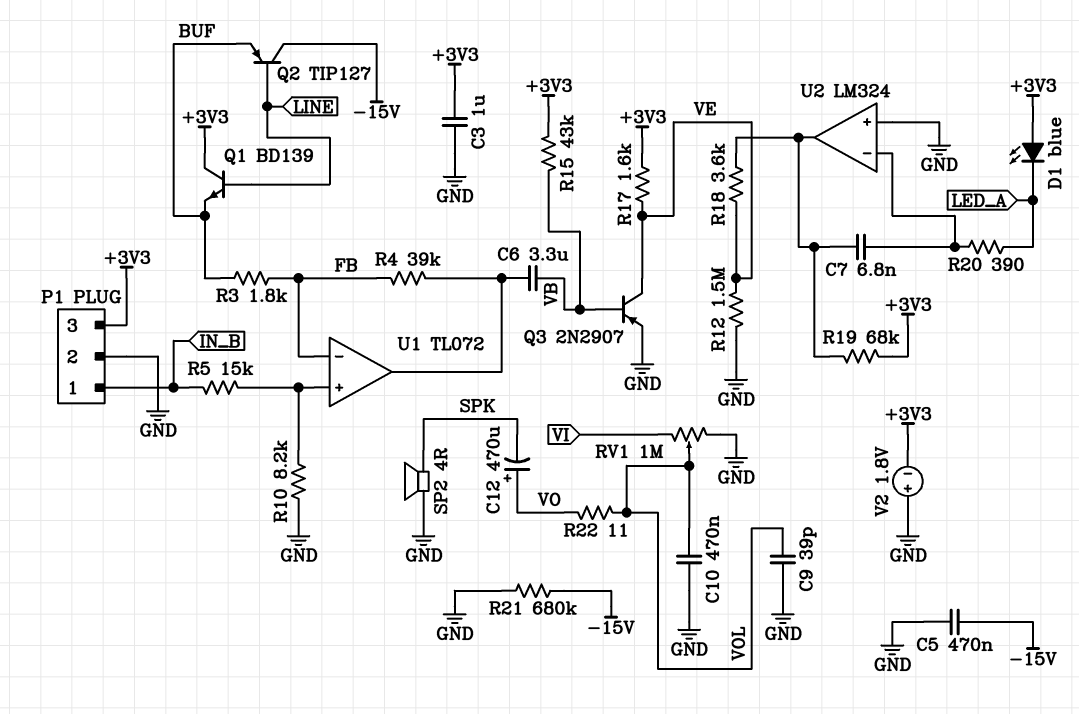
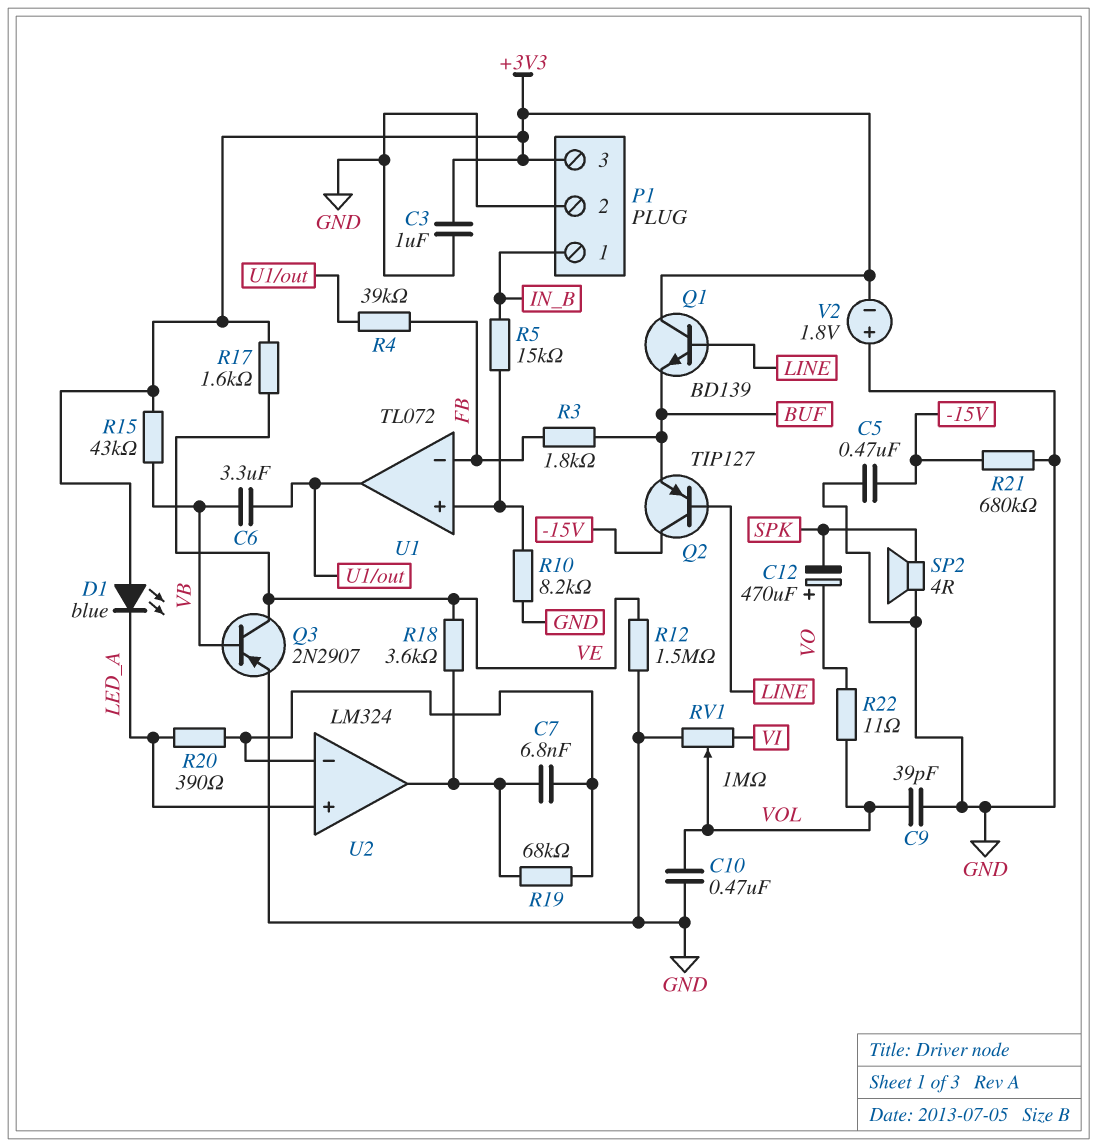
R19: 68k (+3V3, U2/out) -> 68k (U2/in-, U2/out)
U2 pin in+: GND -> LED_A

